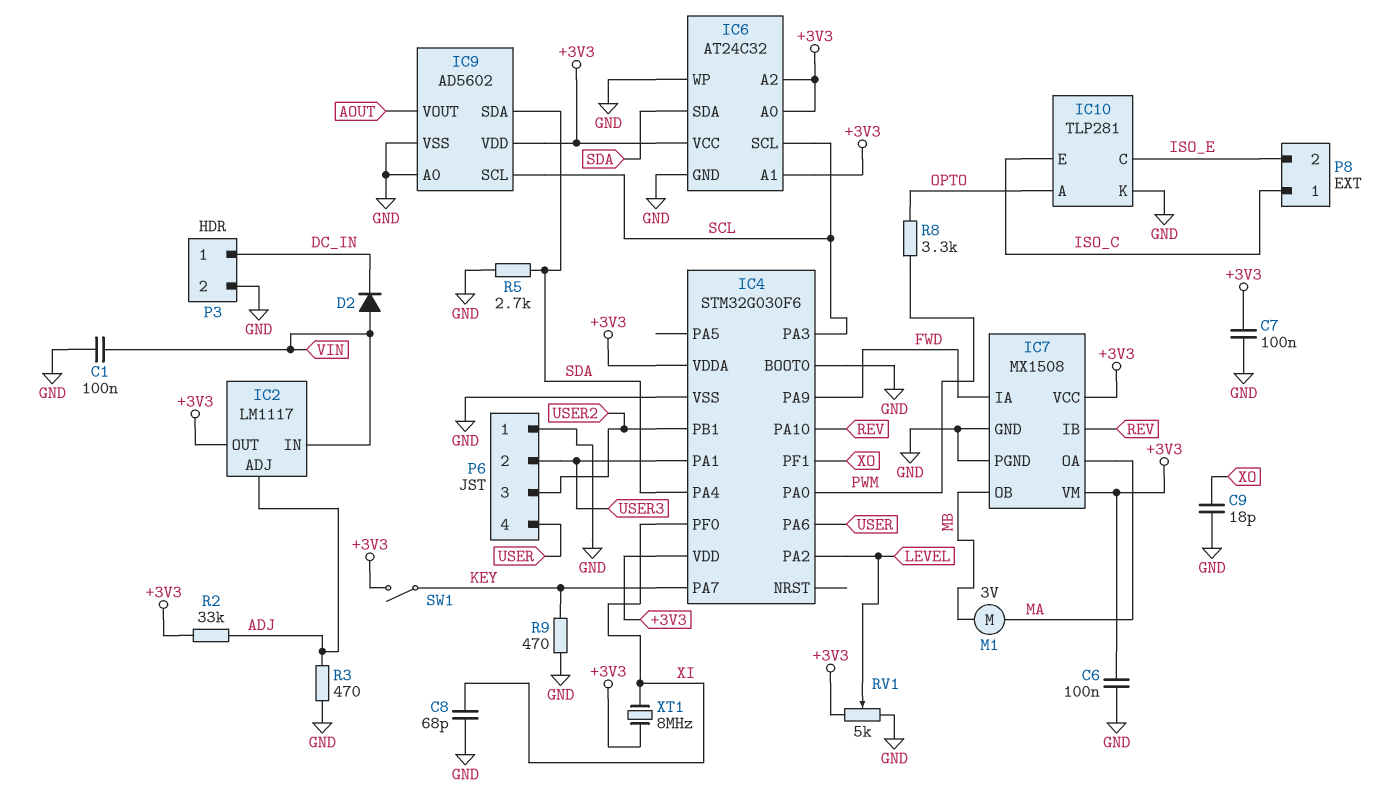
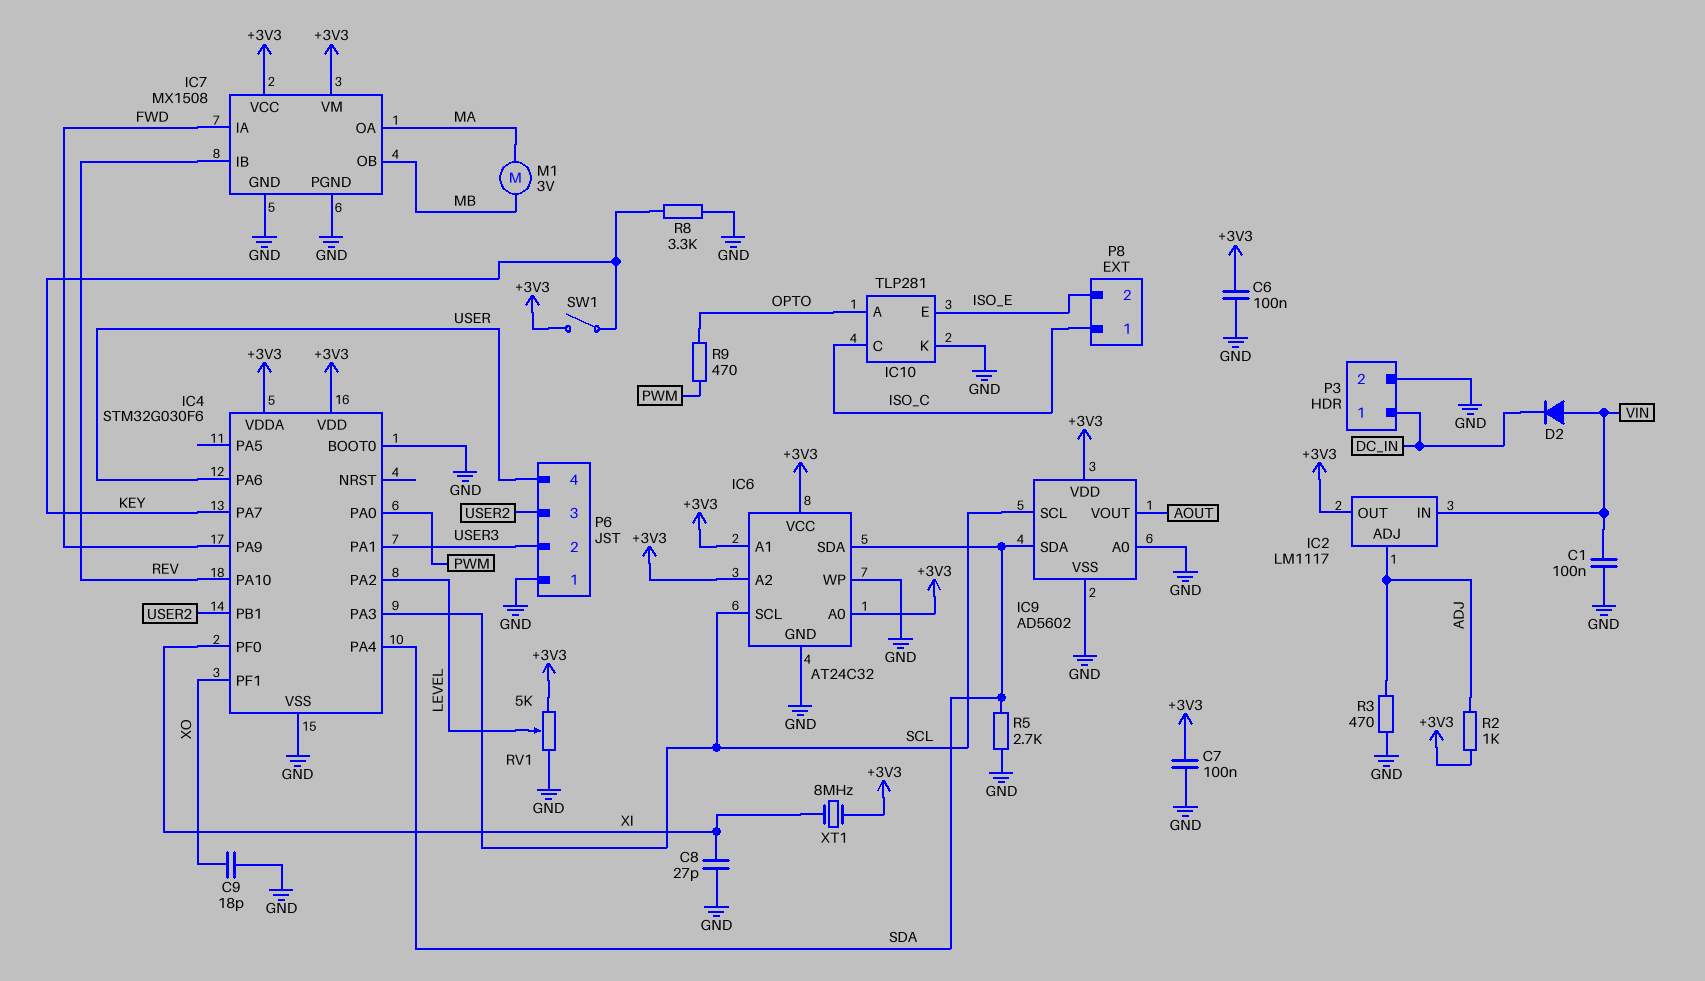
C8: 68pF (GND, XI) -> 27pF (GND, XI)
IC10 pin C: ISO_E -> ISO_C
IC10 pin E: ISO_C -> ISO_E
R2: 33k (+3V3, ADJ) -> 1k (+3V3, ADJ)
R8: 3.3k (OPTO, PWM) -> 3.3k (GND, KEY)
R9: 470 (GND, KEY) -> 470 (OPTO, PWM)

